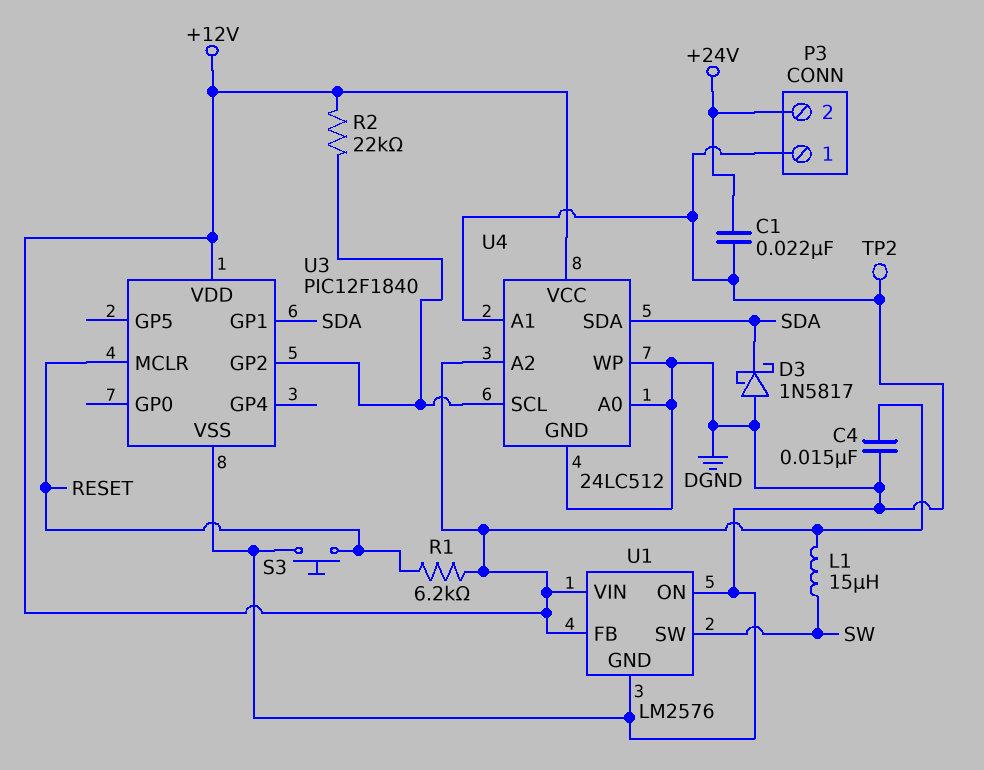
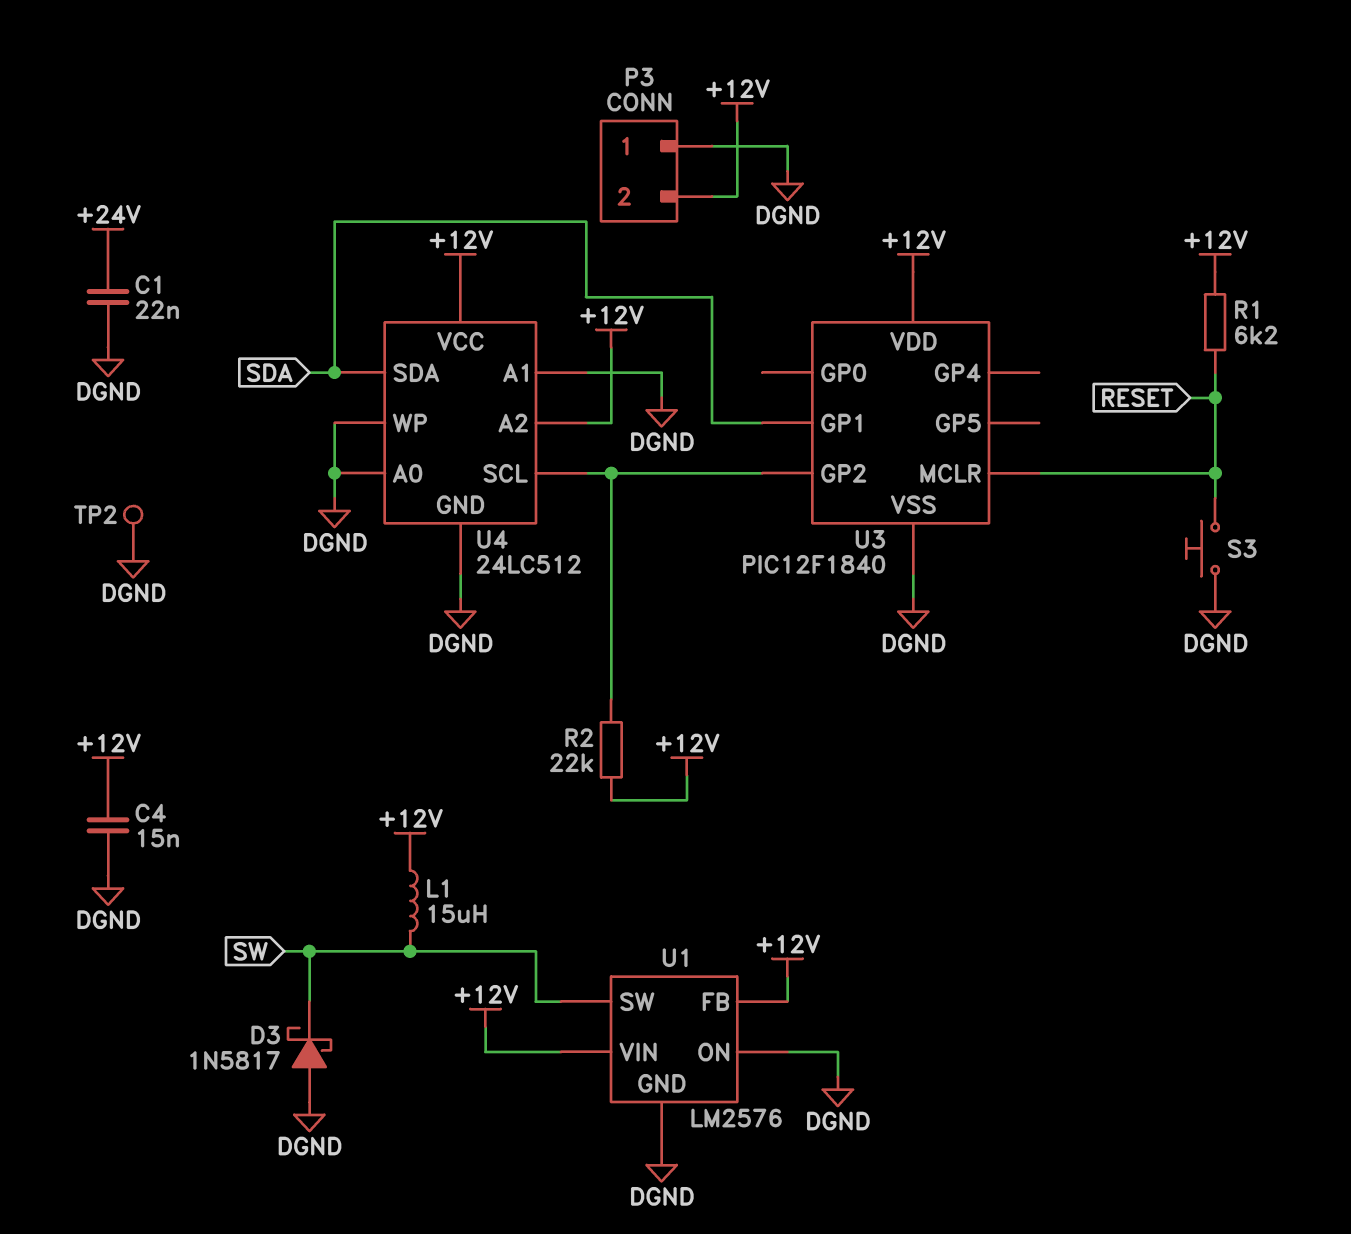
D3: schottky 1N5817 (A DGND, K SDA) -> schottky 1N5817 (A DGND, K SW)
P3 pin 2: +24V -> +12V

